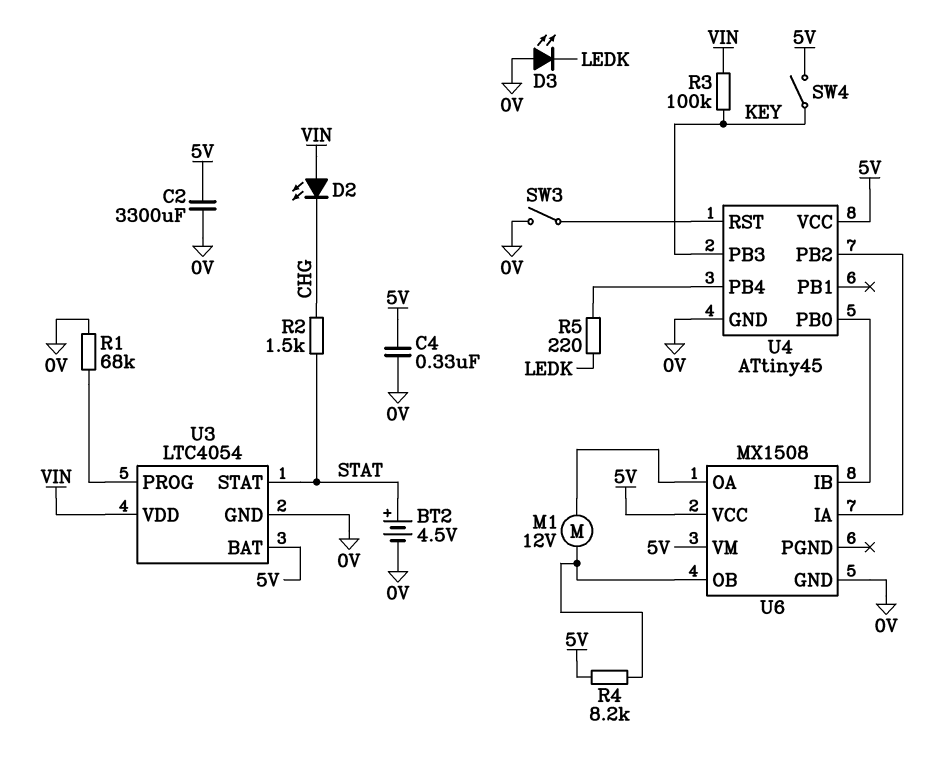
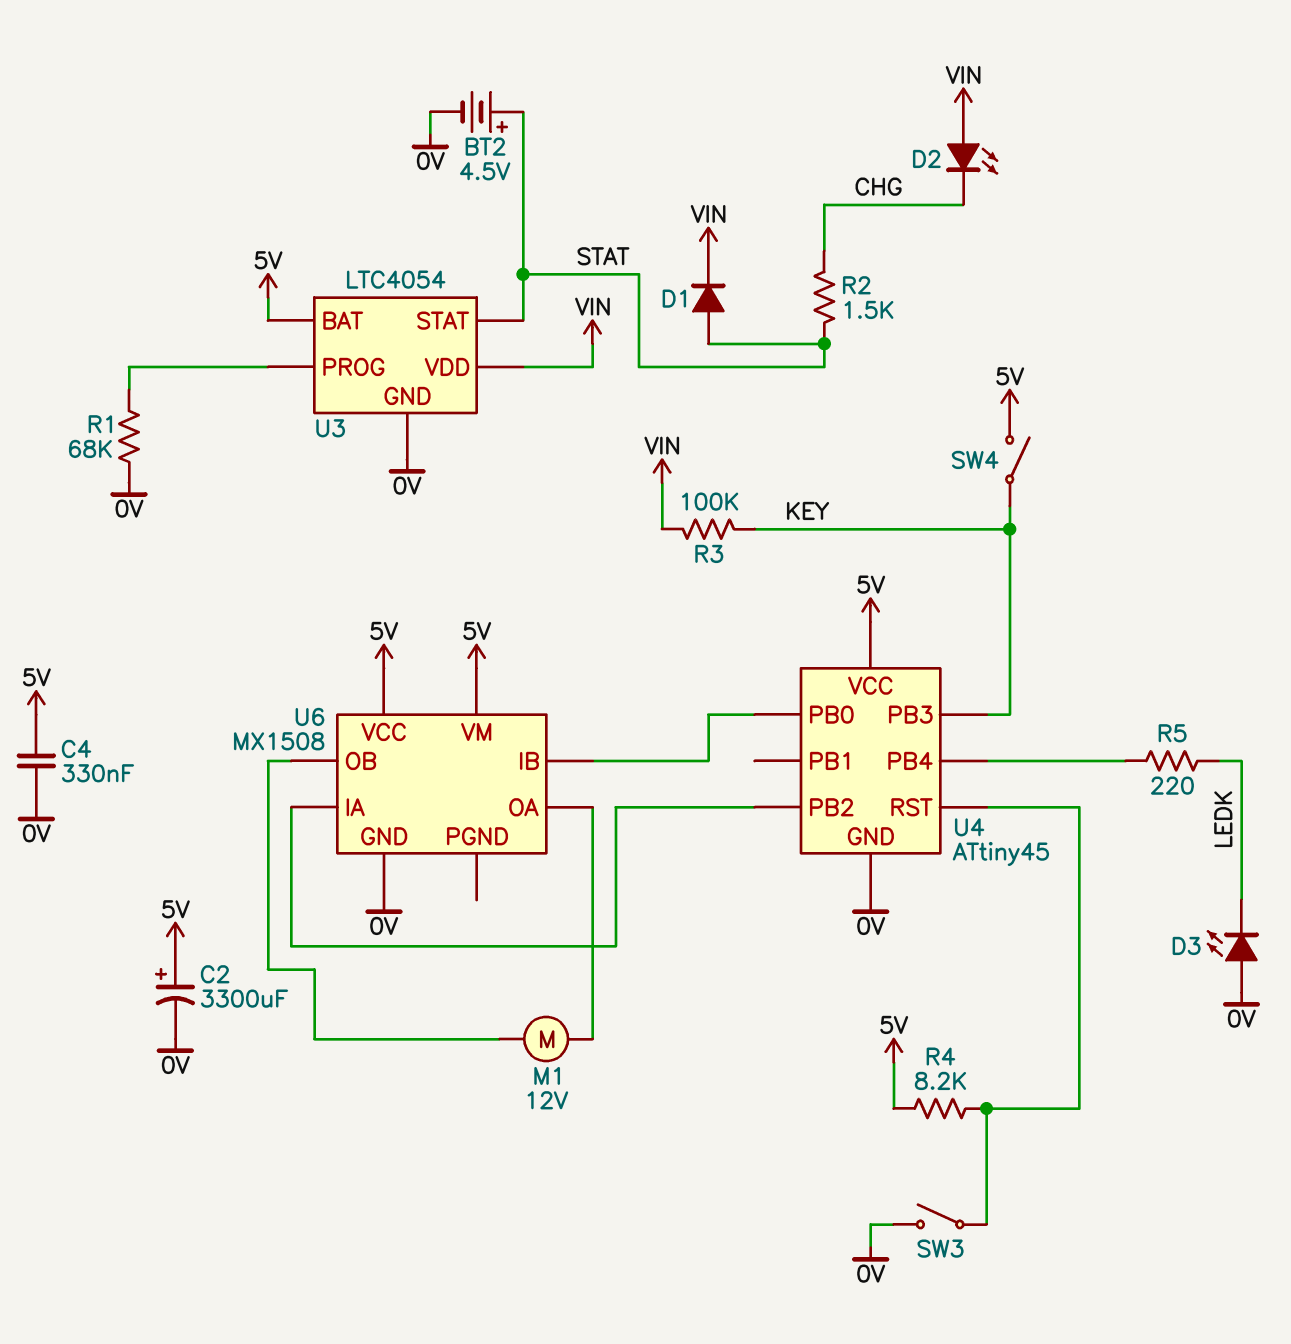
C2: 3300uF (0V, 5V) -> 3300uF (plus 5V, minus 0V)
D1: none -> diode (A STAT, K VIN)
R4: 8.2k (5V, U6/OB) -> 8.2k (5V, U4/RST)

